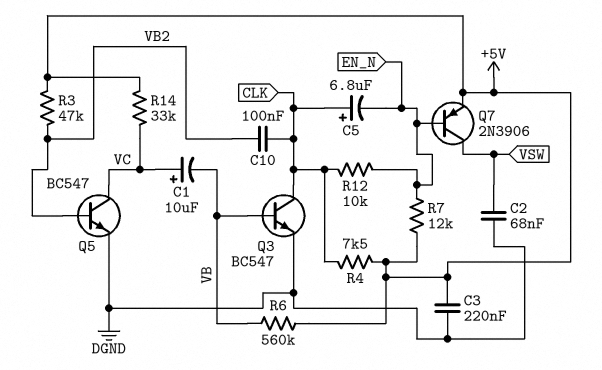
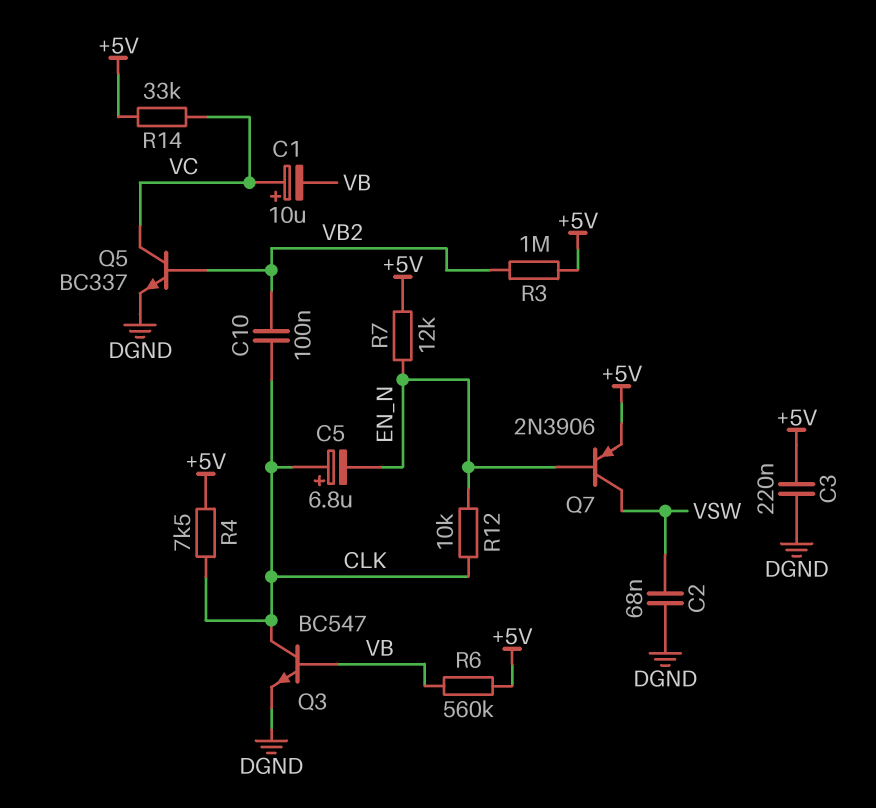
Q5: NPN BC547 (B VB2, C VC, E DGND) -> NPN BC337 (B VB2, C VC, E DGND)
R3: 47k (+5V, VB2) -> 1M (+5V, VB2)

